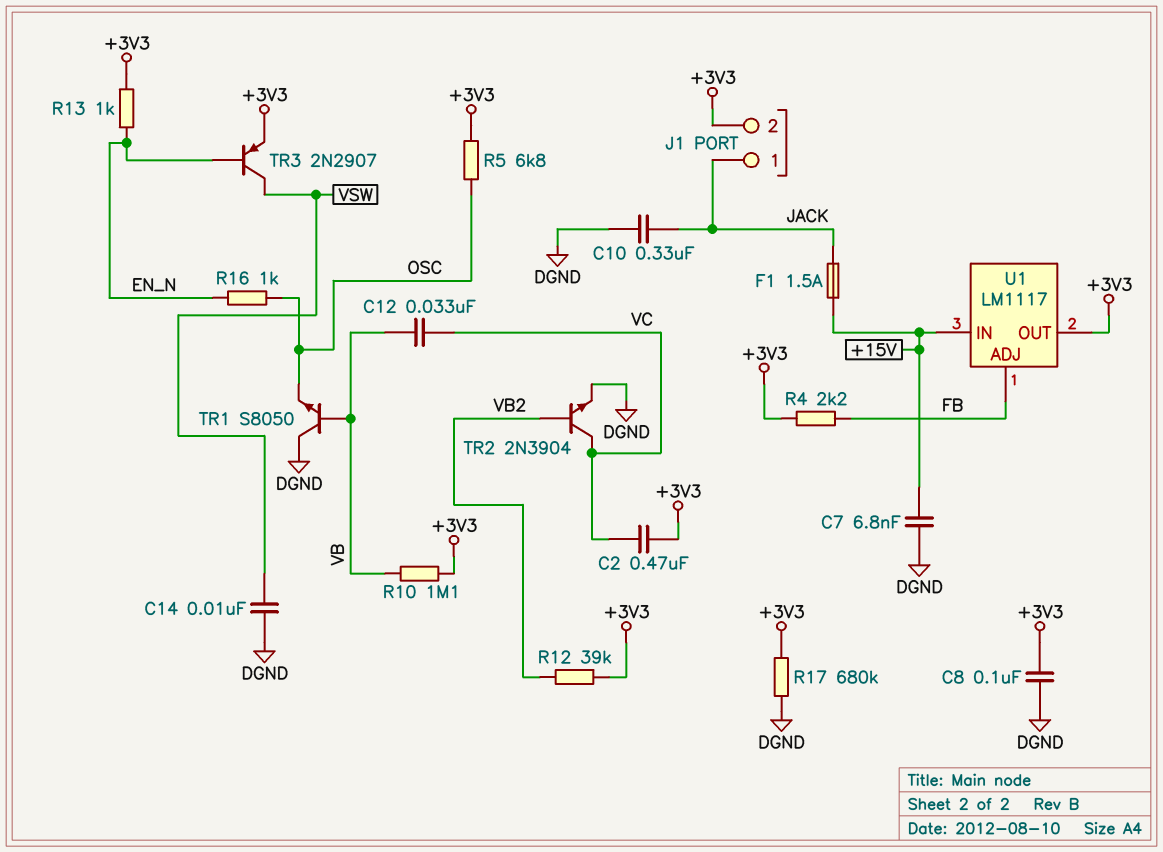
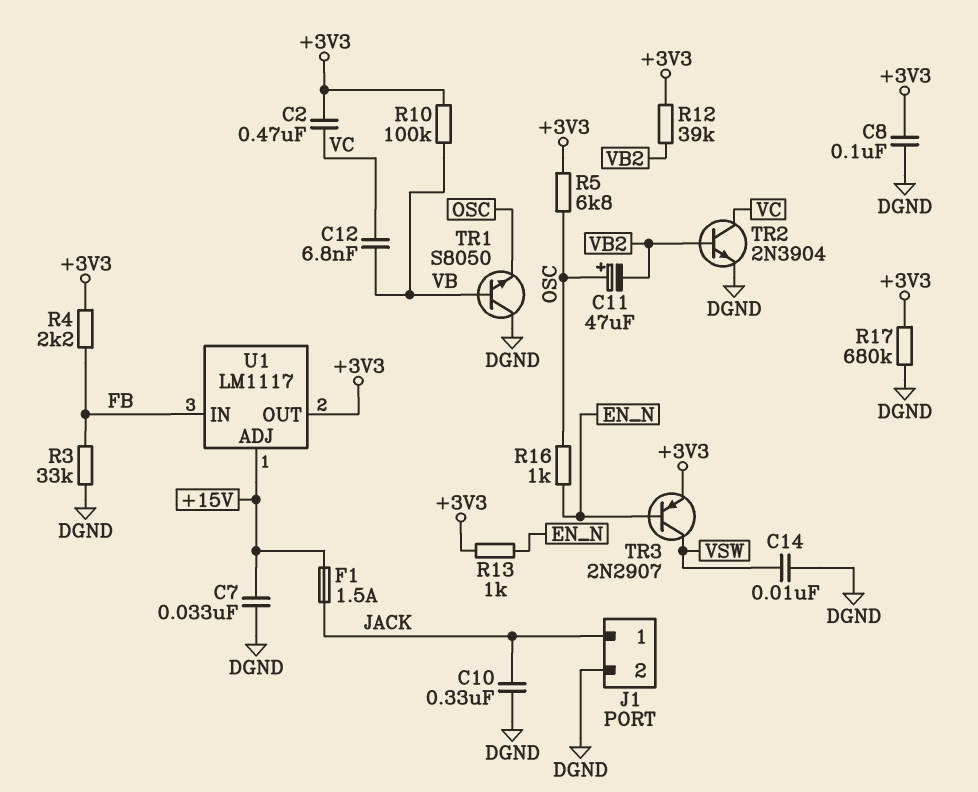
C7: 6.8nF (+15V, DGND) -> 33nF (+15V, DGND)
C11: none -> 47uF (plus OSC, minus VB2)
C12: 33nF (VB, VC) -> 6.8nF (VB, VC)
J1 pin 2: +3V3 -> DGND
R3: none -> 33k (DGND, FB)
R10: 1.1M (+3V3, VB) -> 100k (+3V3, VB)
U1 pin ADJ: FB -> +15V
U1 pin IN: +15V -> FB

